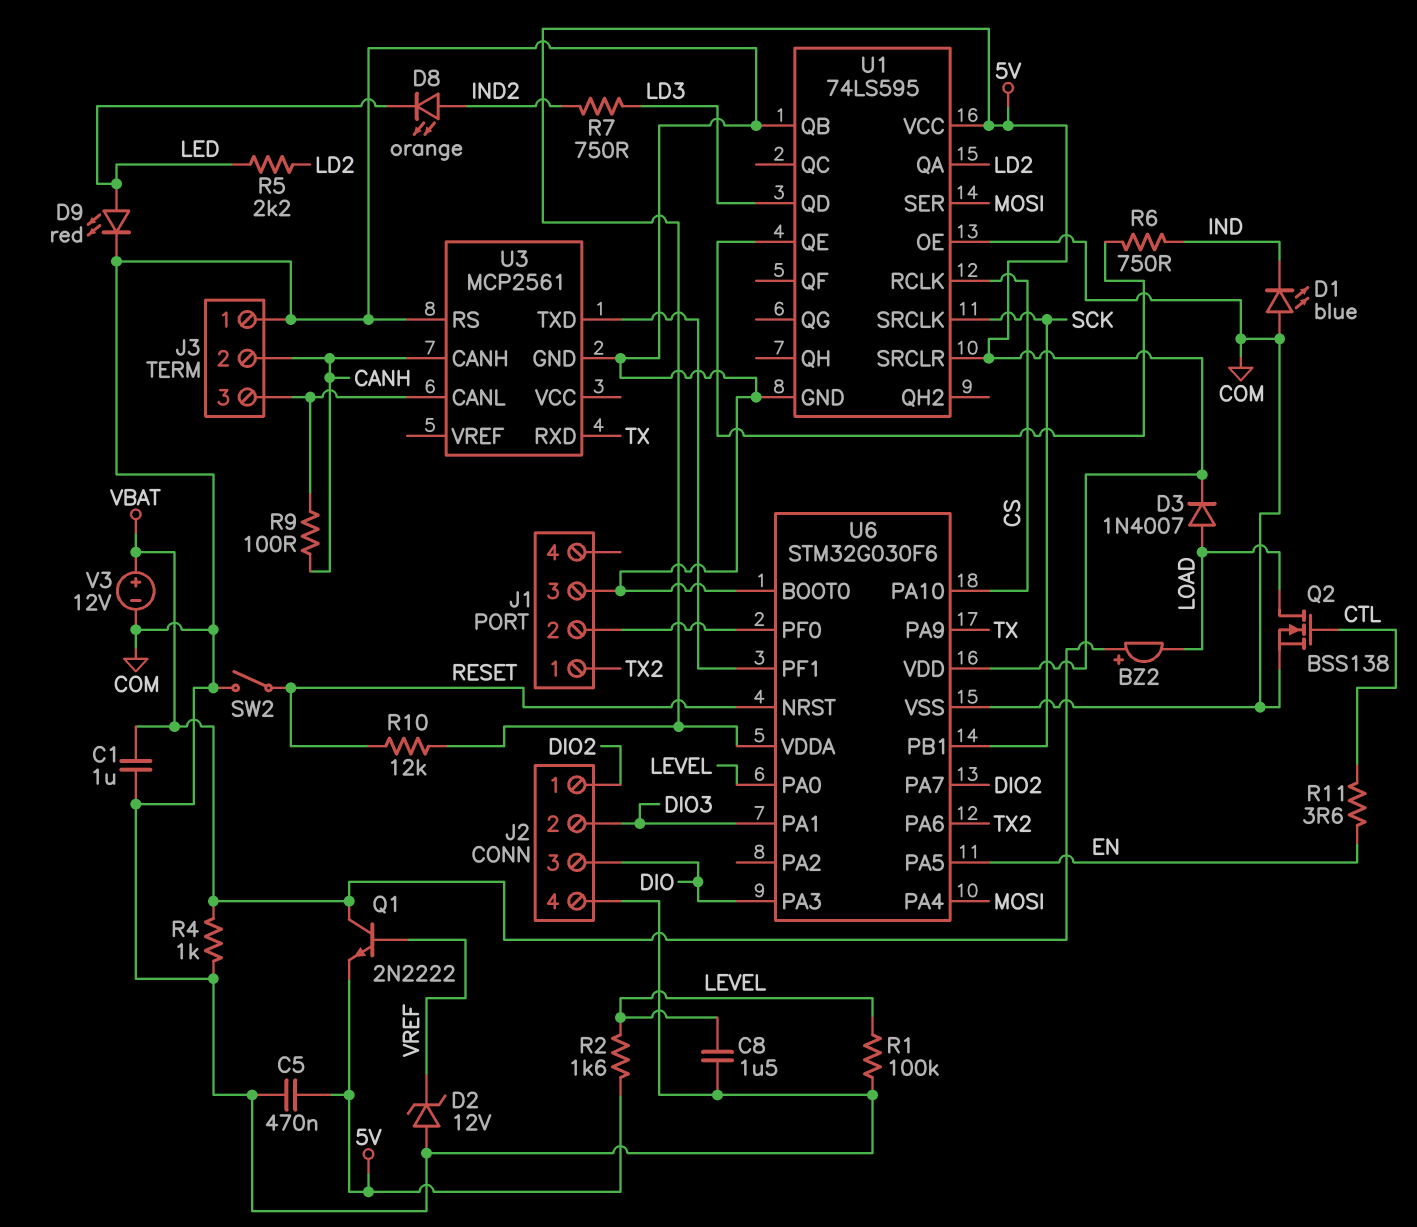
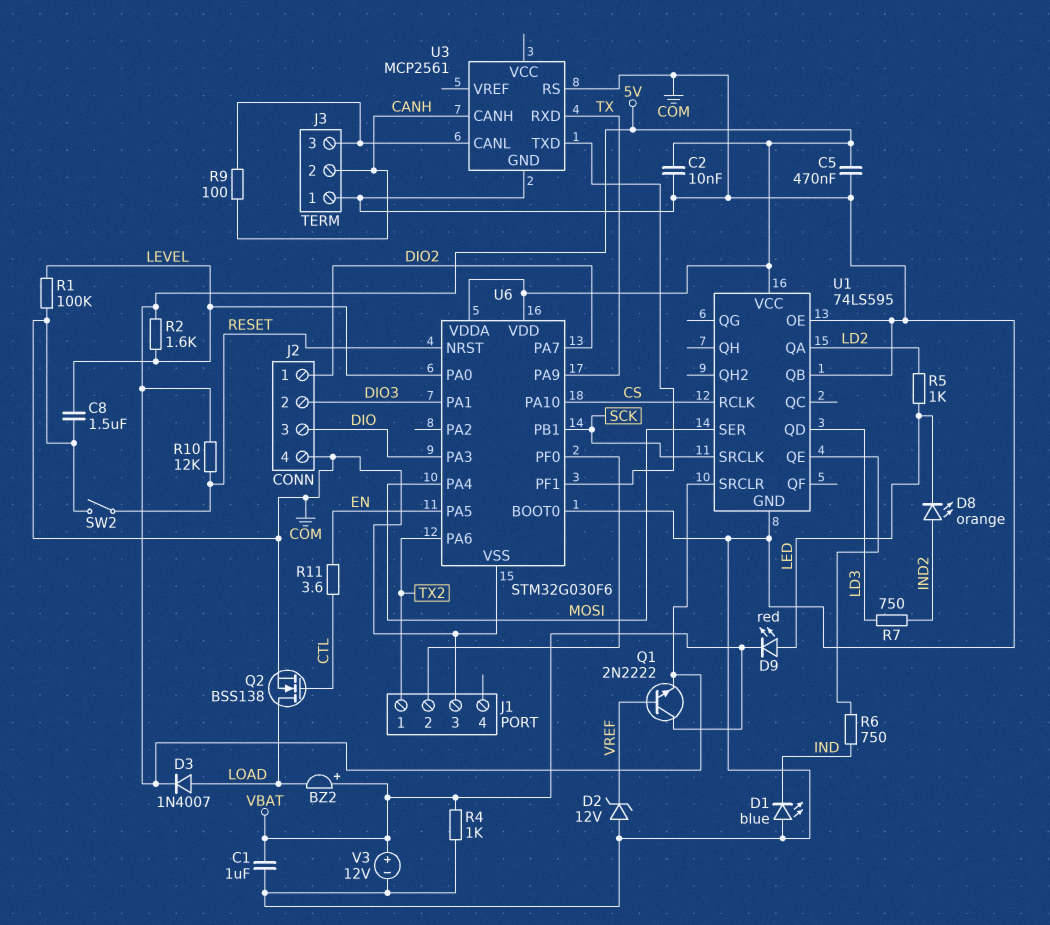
C2: none -> 10nF (5V, COM)
D9: LED red (A LED, K COM) -> LED red (A LED, K VBAT)
R5: 2.2k (LD2, LED) -> 1k (LD2, LED)

